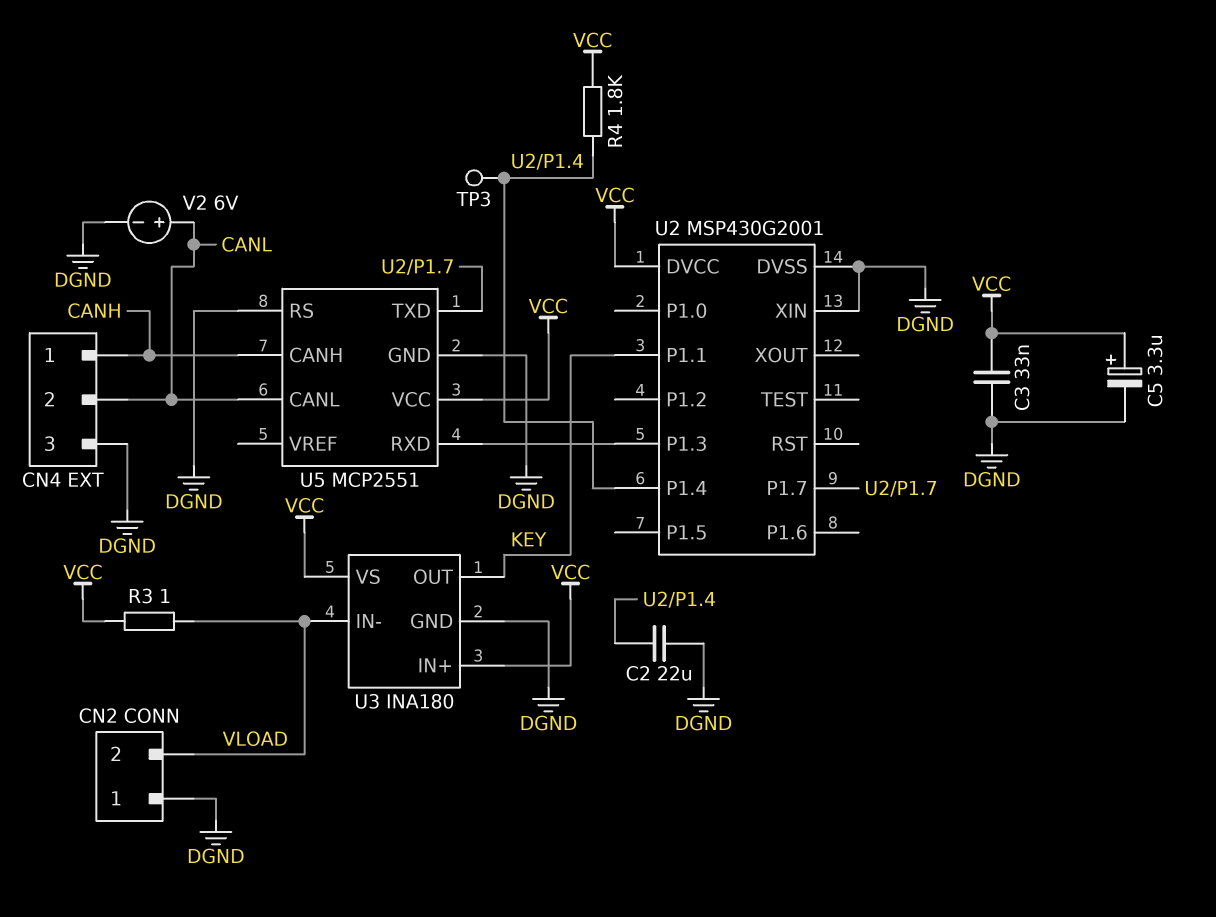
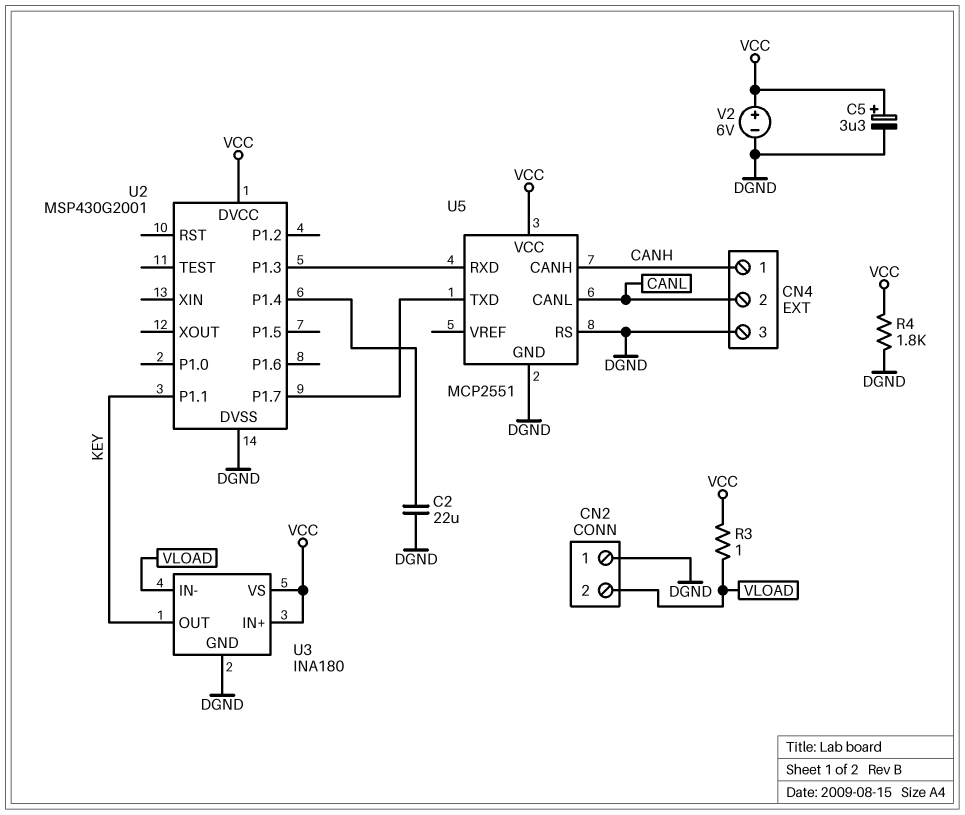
C3: 33nF (DGND, VCC) -> none
R4: 1.8k (U2/P1.4, VCC) -> 1.8k (DGND, VCC)
TP3: test point (U2/P1.4) -> none
U2 pin XIN: DGND -> none
V2: 6V (plus CANL, minus DGND) -> 6V (plus VCC, minus DGND)

